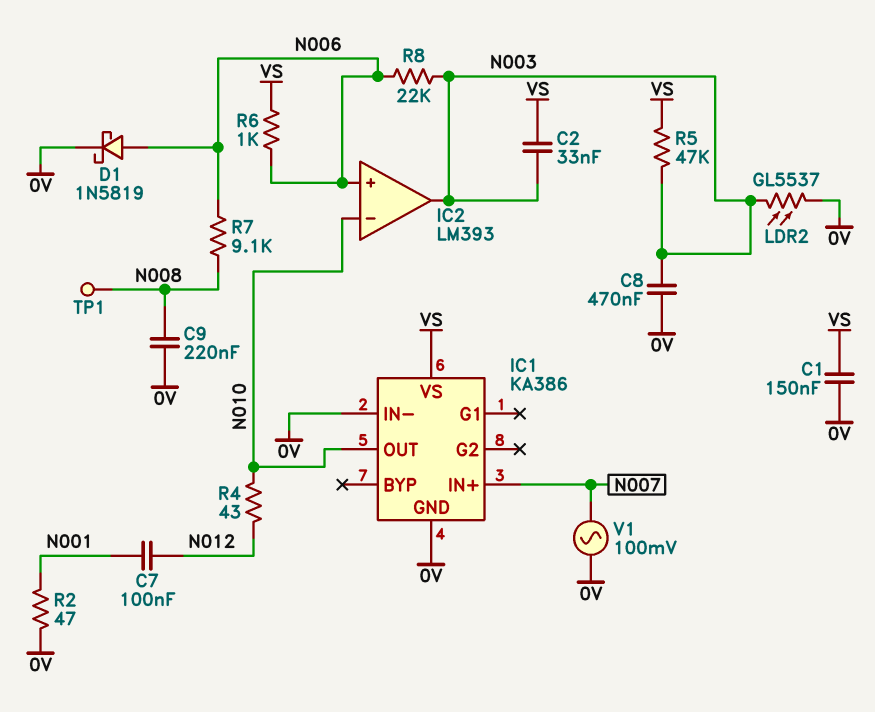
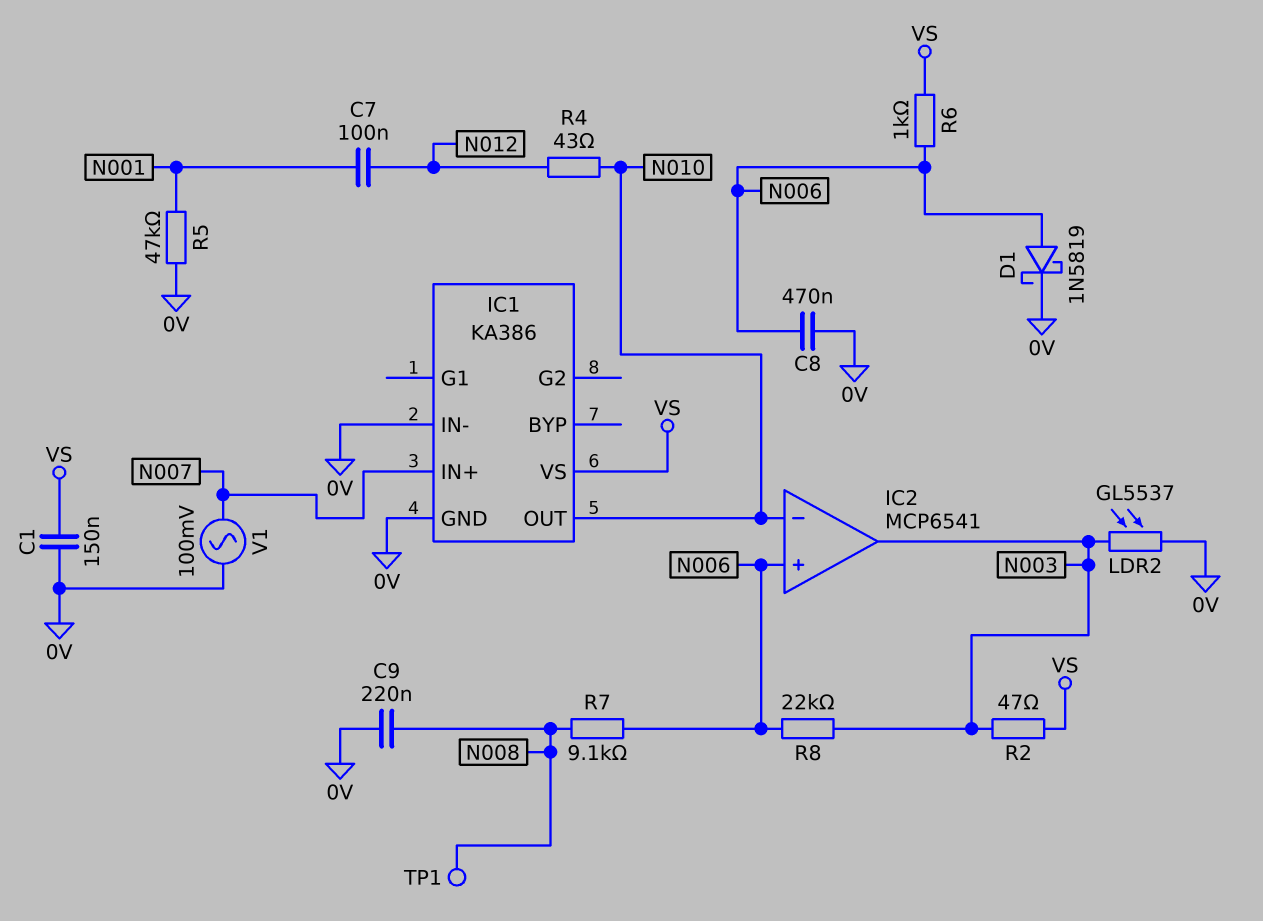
C2: 33nF (N003, VS) -> none
C8: 470nF (0V, N003) -> 470nF (0V, N006)
IC2: LM393 -> MCP6541
R2: 47 (0V, N001) -> 47 (N003, VS)
R5: 47k (N003, VS) -> 47k (0V, N001)

